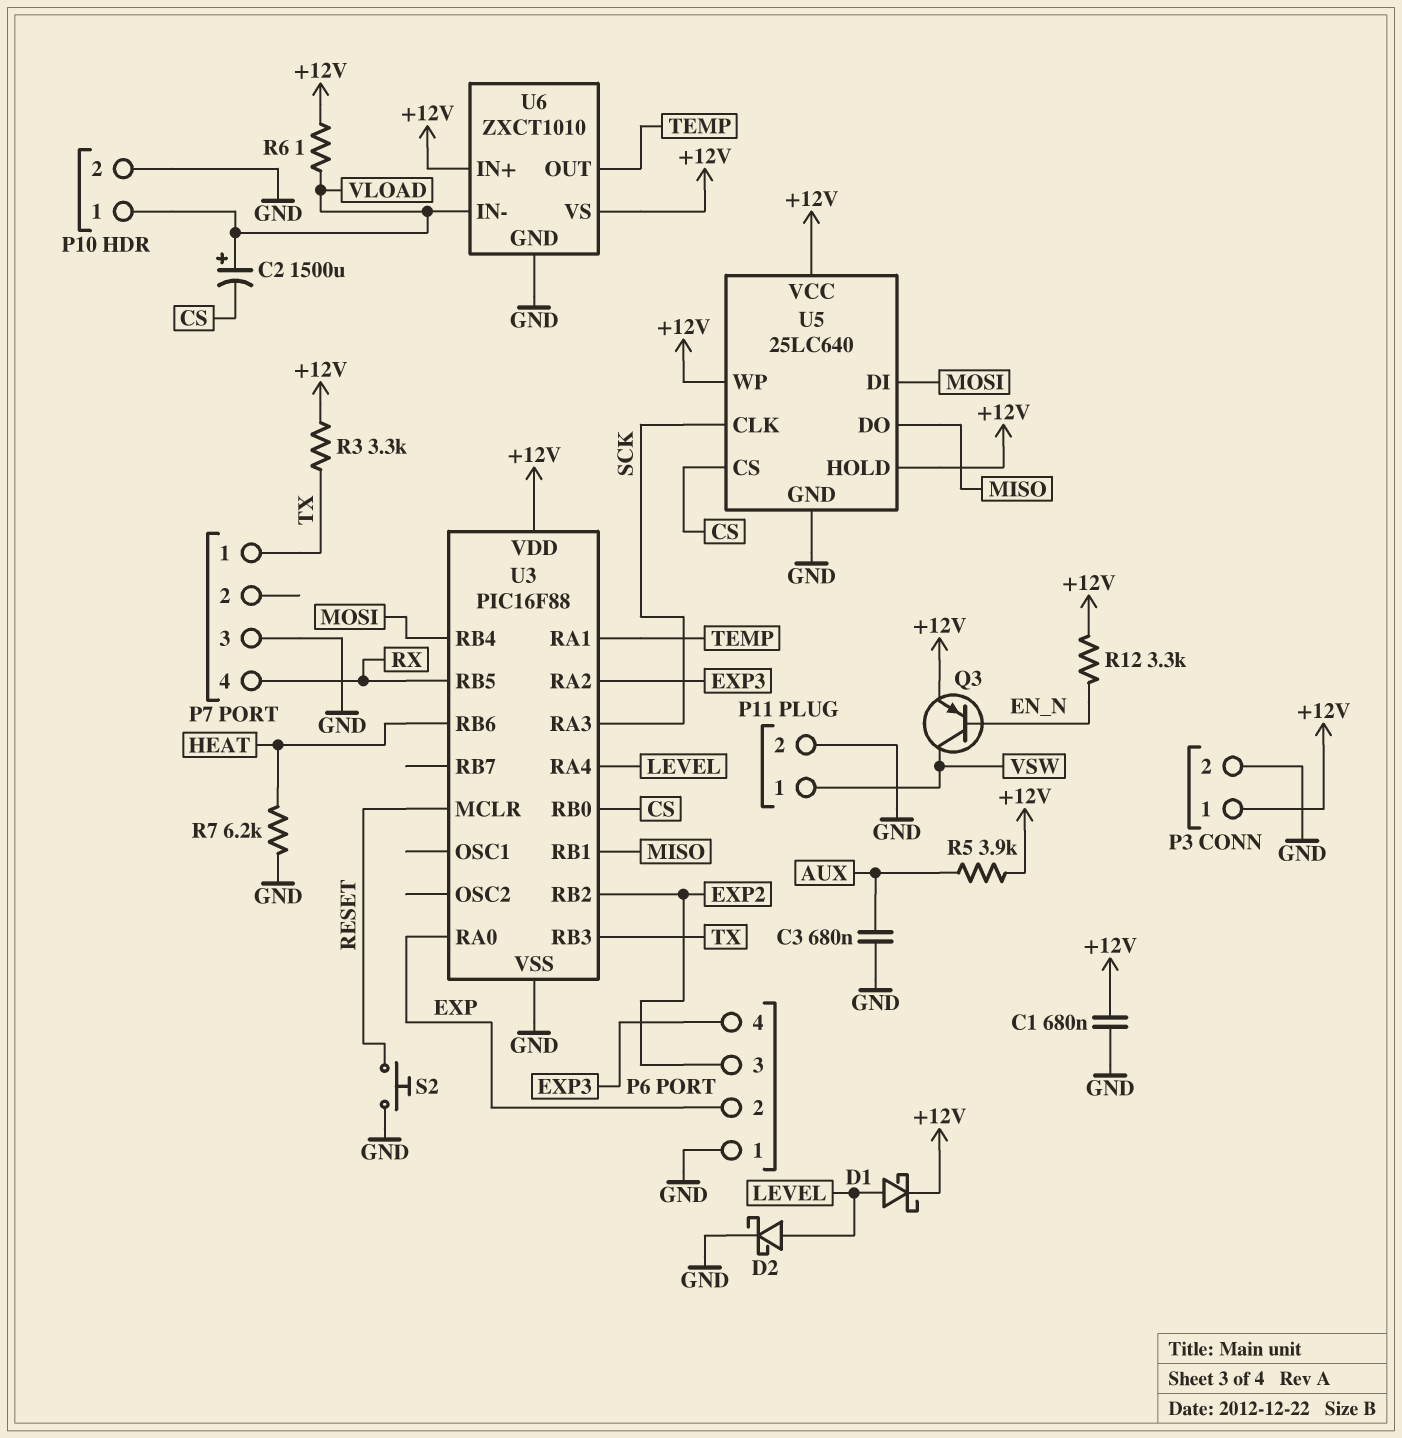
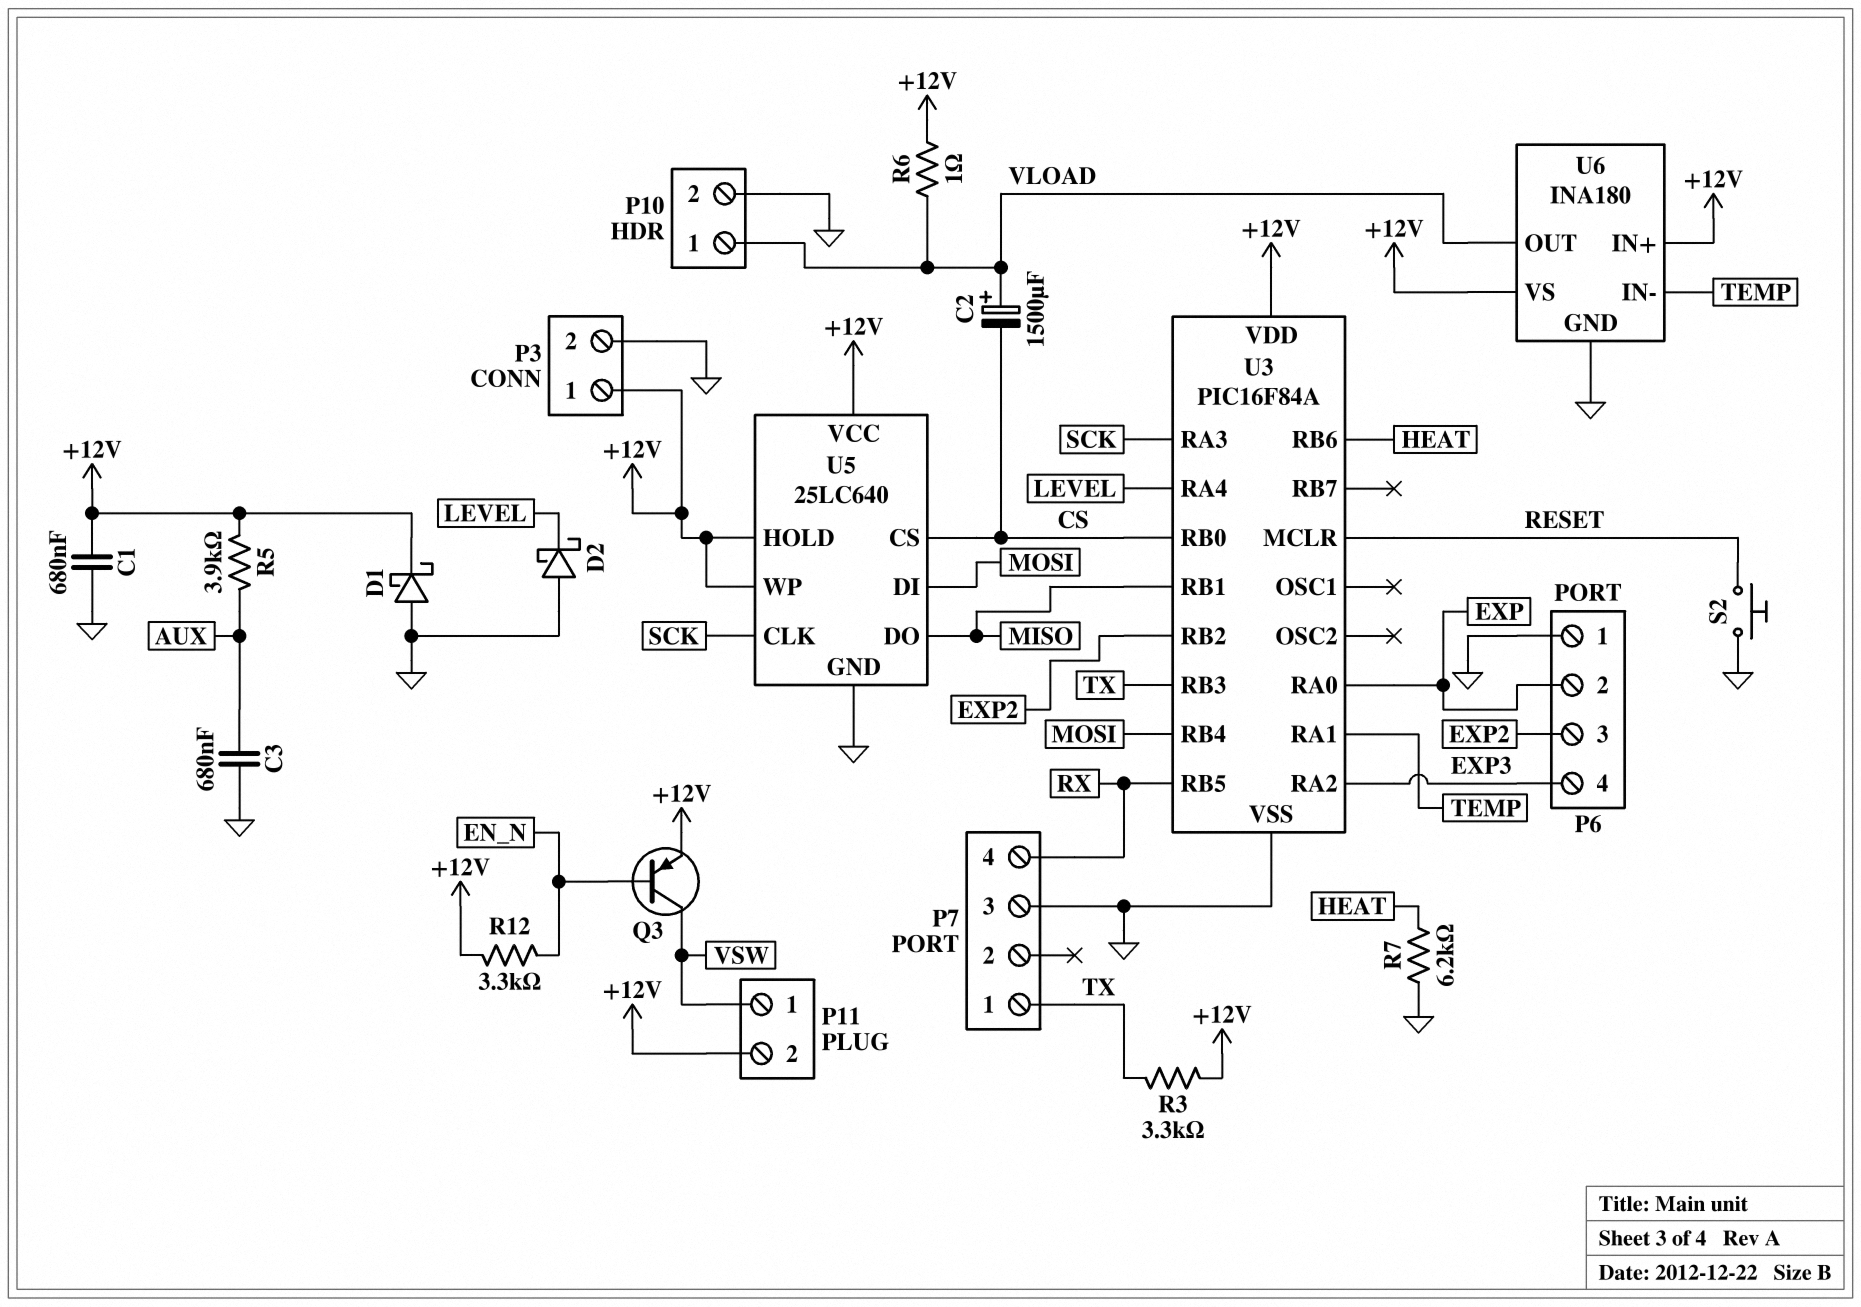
D1: schottky (A LEVEL, K +12V) -> schottky (A GND, K +12V)
D2: schottky (A LEVEL, K GND) -> schottky (A GND, K LEVEL)
P11 pin 2: GND -> +12V
U3: PIC16F88 -> PIC16F84A
U6: ZXCT1010 -> INA180
U6 pin IN-: VLOAD -> TEMP
U6 pin OUT: TEMP -> VLOAD

